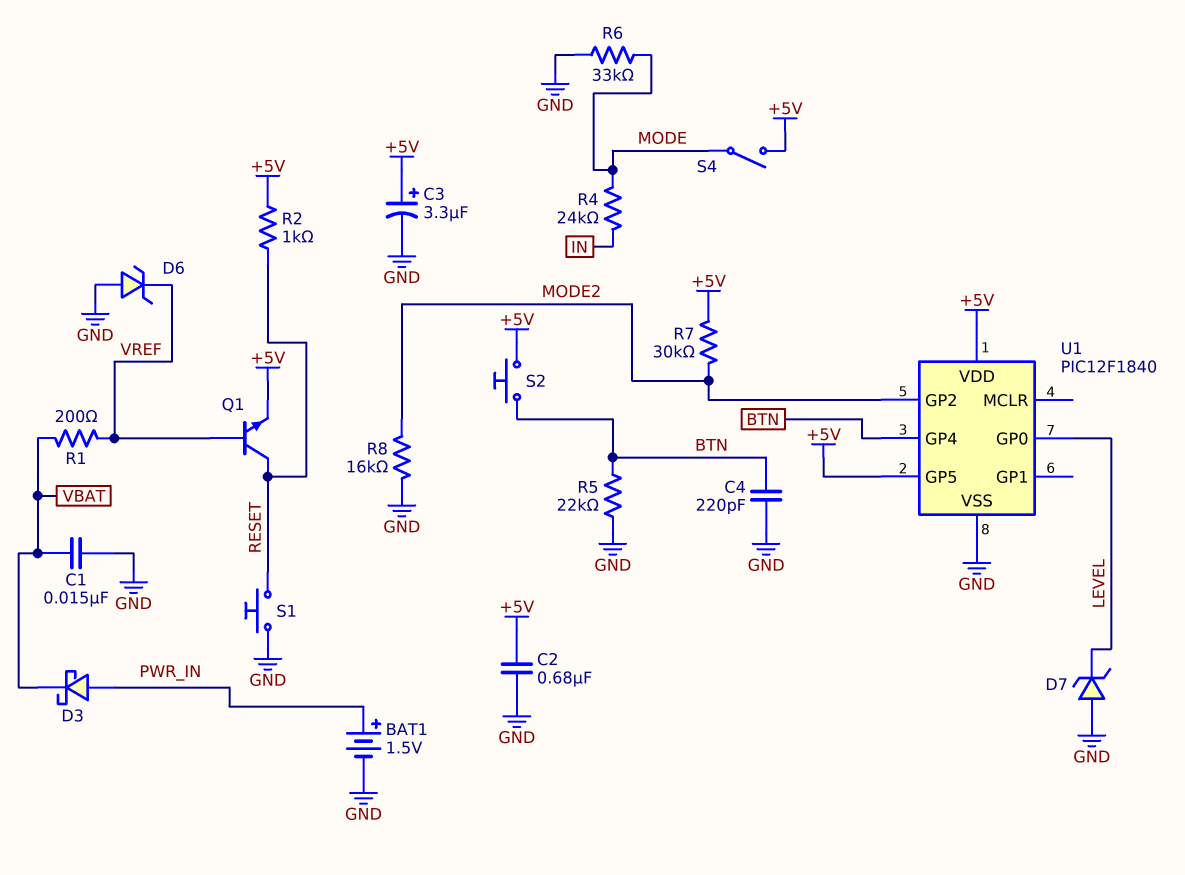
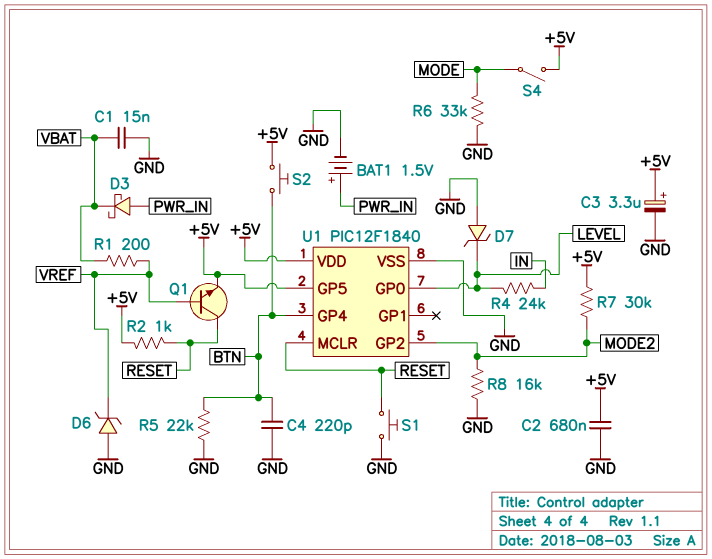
R4: 24k (IN, MODE) -> 24k (IN, LEVEL)
U1 pin MCLR: none -> RESET

